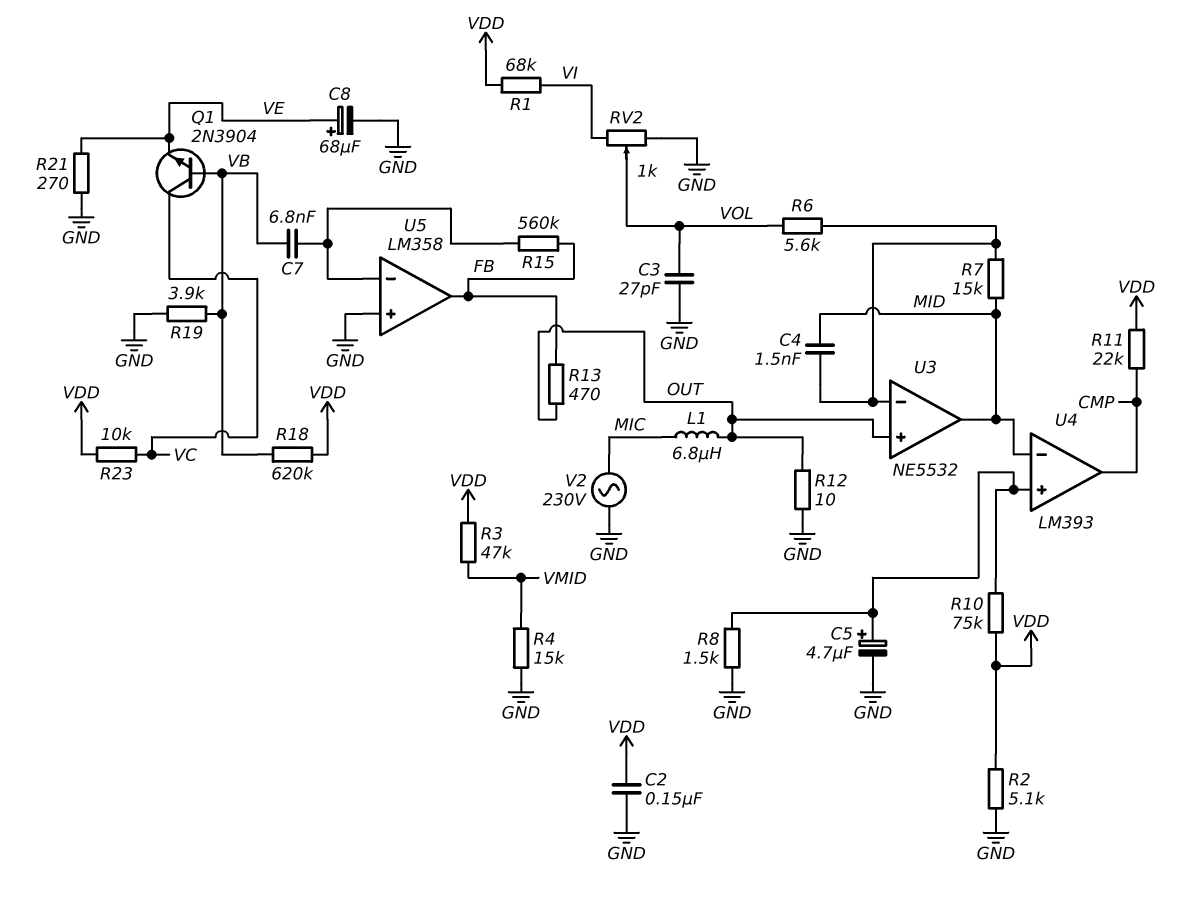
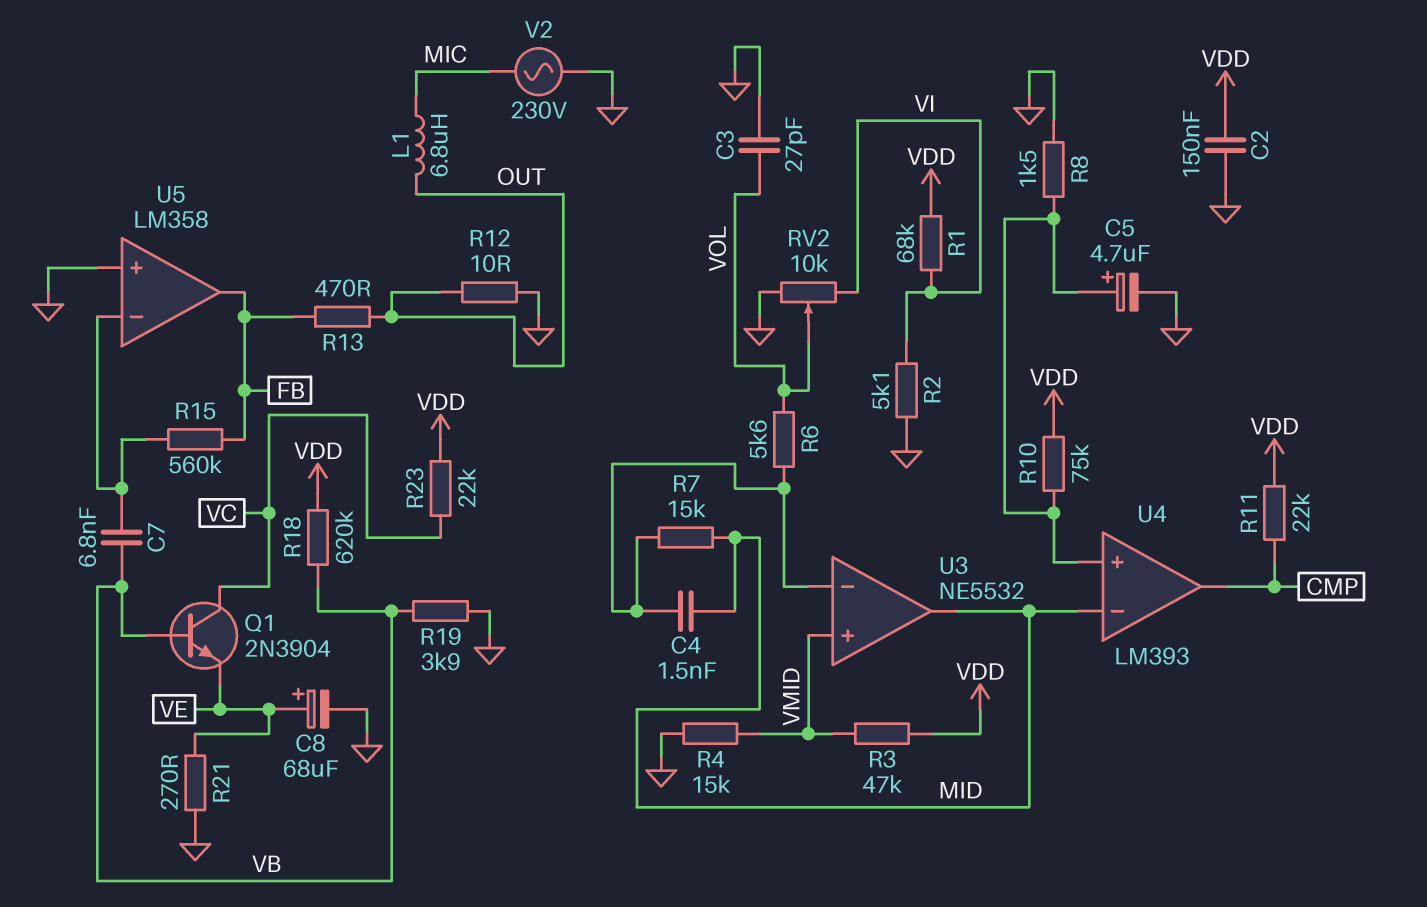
R2: 5.1k (GND, VDD) -> 5.1k (GND, VI)
R23: 10k (VC, VDD) -> 22k (VC, VDD)
RV2: 1k (GND, VI, wiper VOL) -> 10k (GND, VI, wiper VOL)
U3 pin in+: OUT -> VMID

